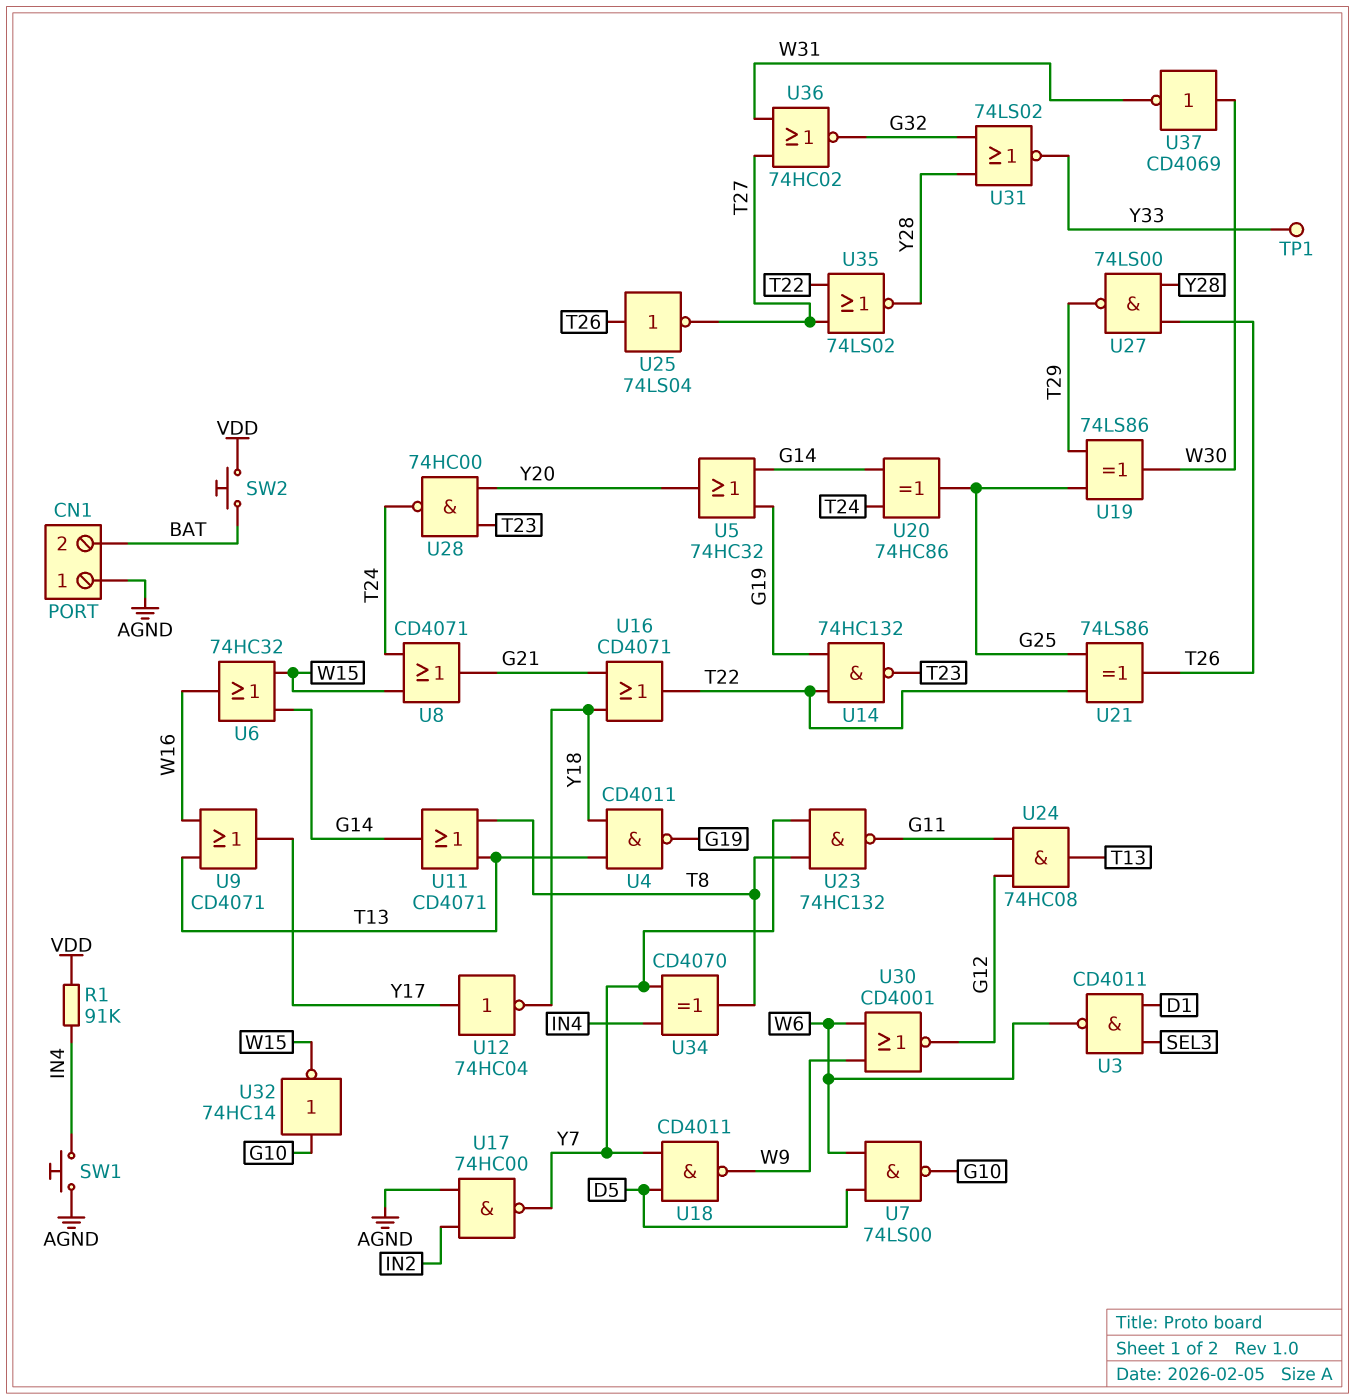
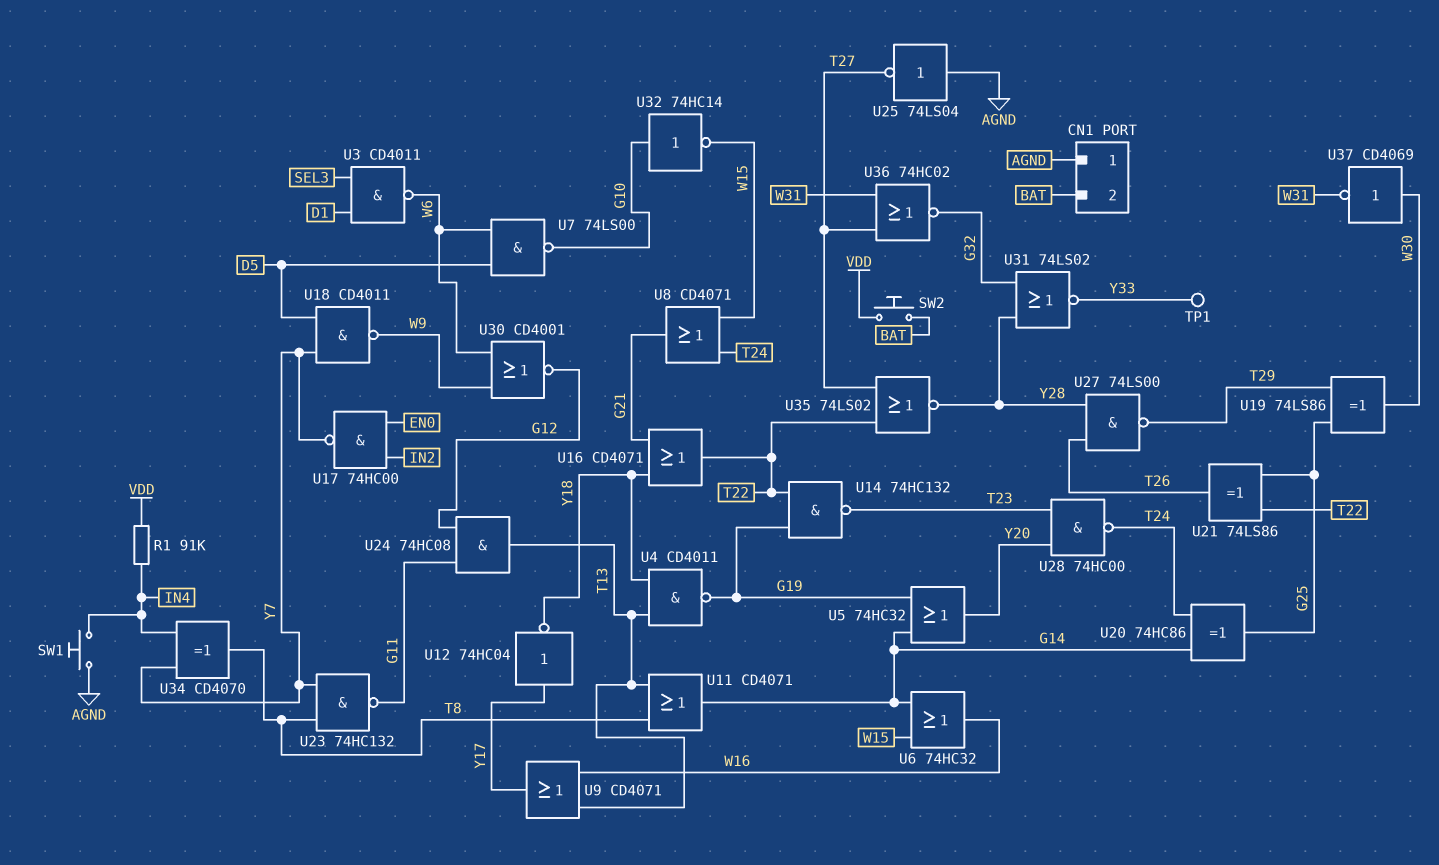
U17: NAND 74HC00 (in AGND, in IN2, out Y7) -> NAND 74HC00 (in EN0, in IN2, out Y7)
U25: NOT 74LS04 (in T26, out T27) -> NOT 74LS04 (in AGND, out T27)

